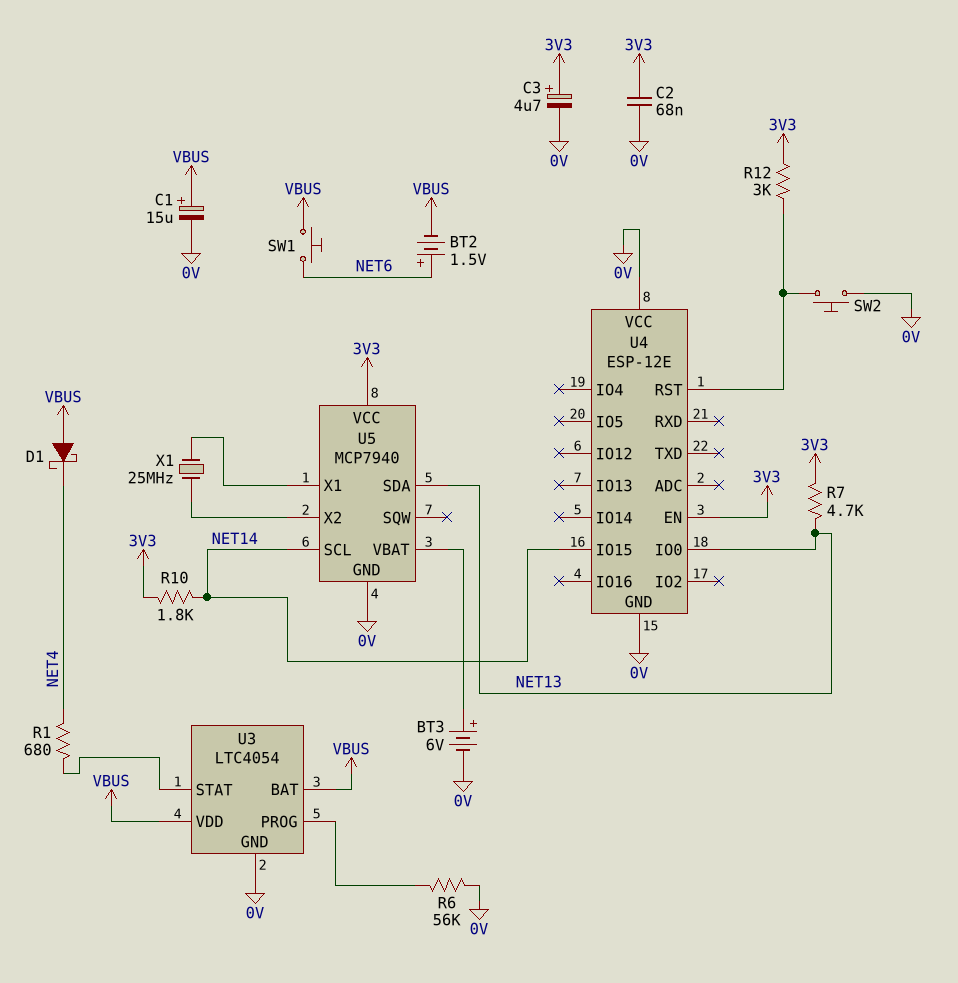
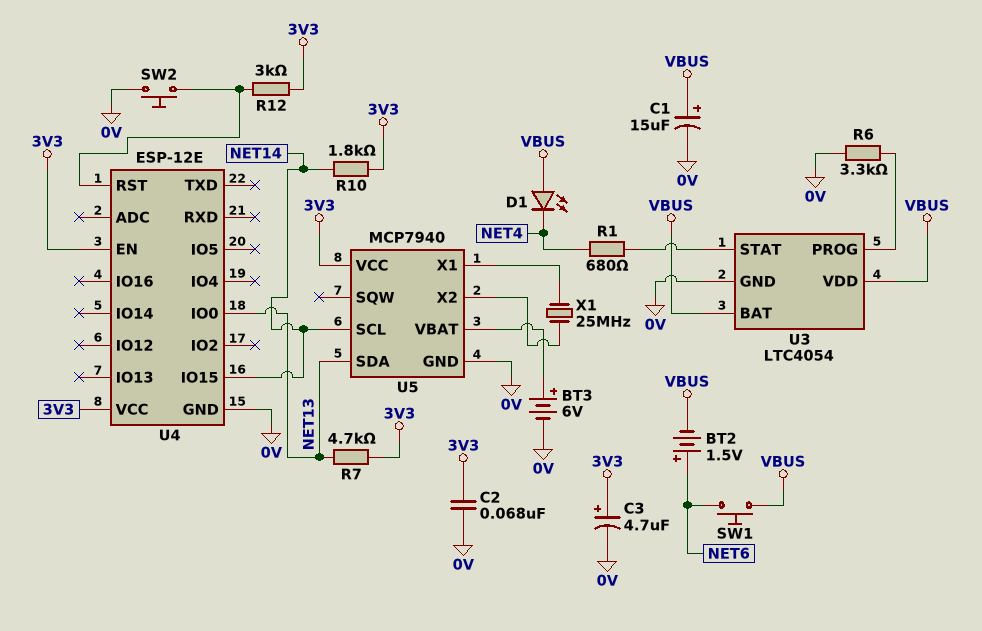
D1: schottky (A VBUS, K NET4) -> LED (A VBUS, K NET4)
R6: 56k (0V, U3/PROG) -> 3.3k (0V, U3/PROG)
U4 pin VCC: 0V -> 3V3

